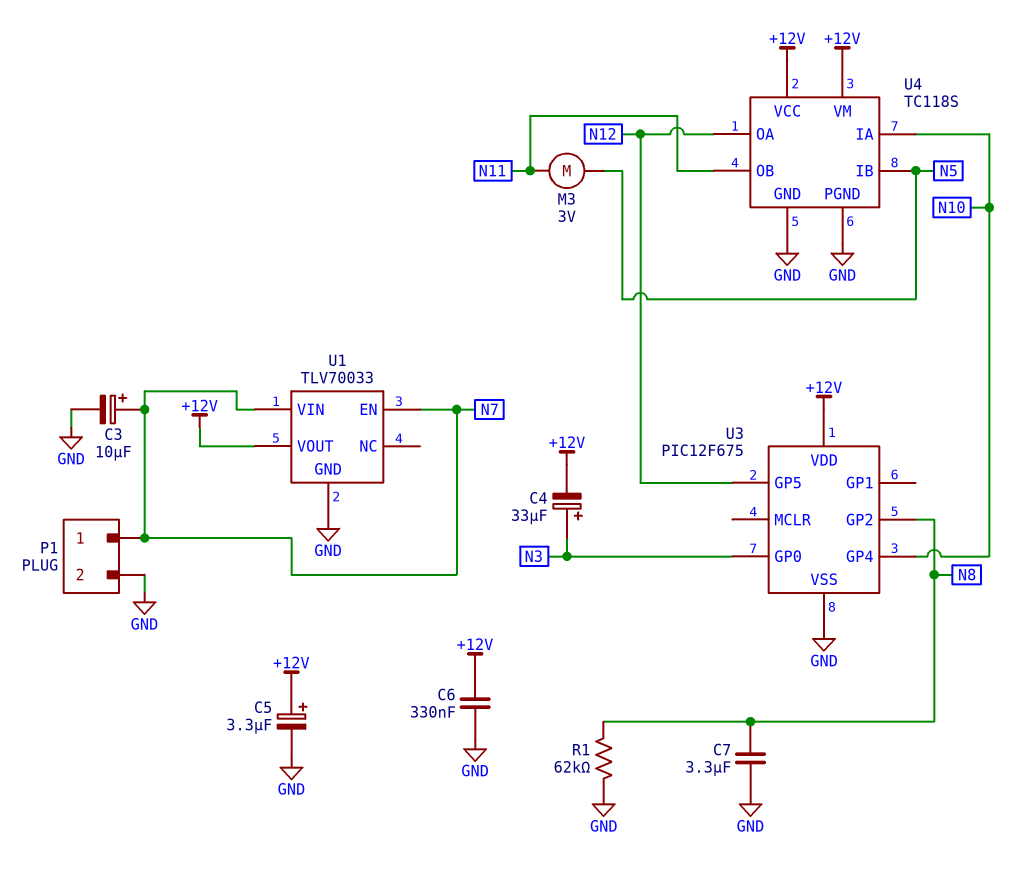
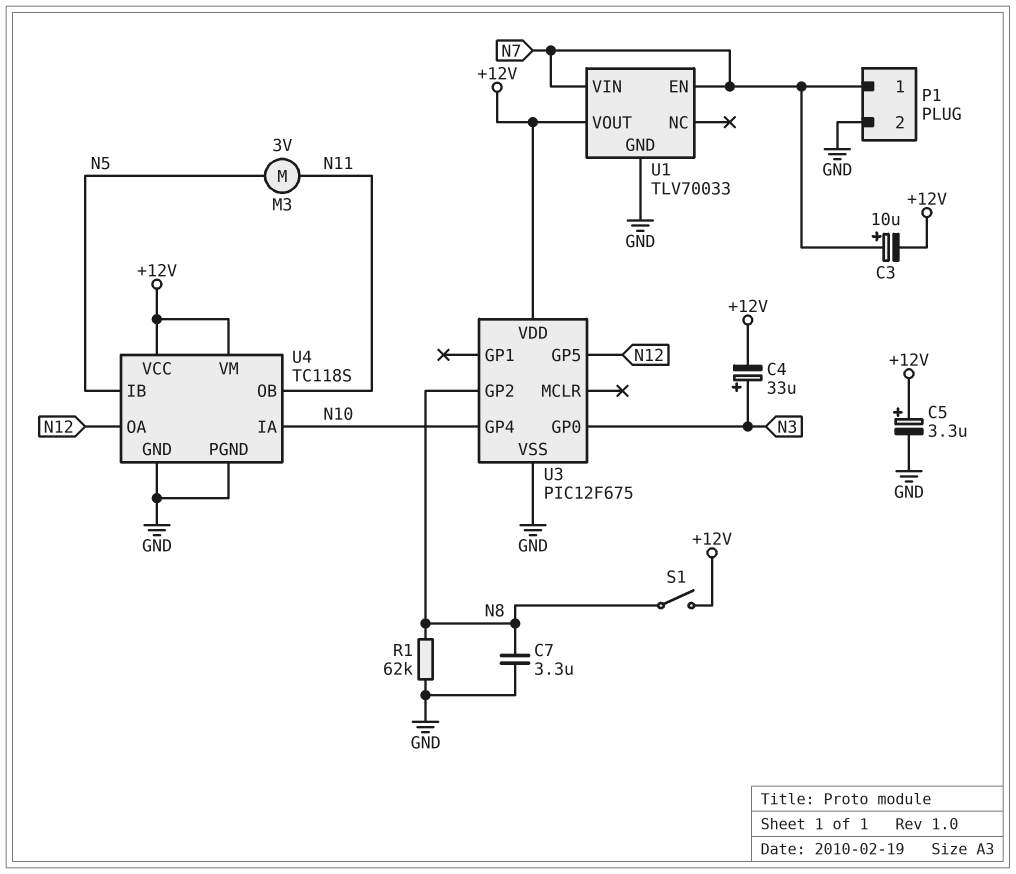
C3: 10uF (plus N7, minus GND) -> 10uF (plus N7, minus +12V)
C6: 330nF (+12V, GND) -> none
S1: none -> switch (+12V, N8)

